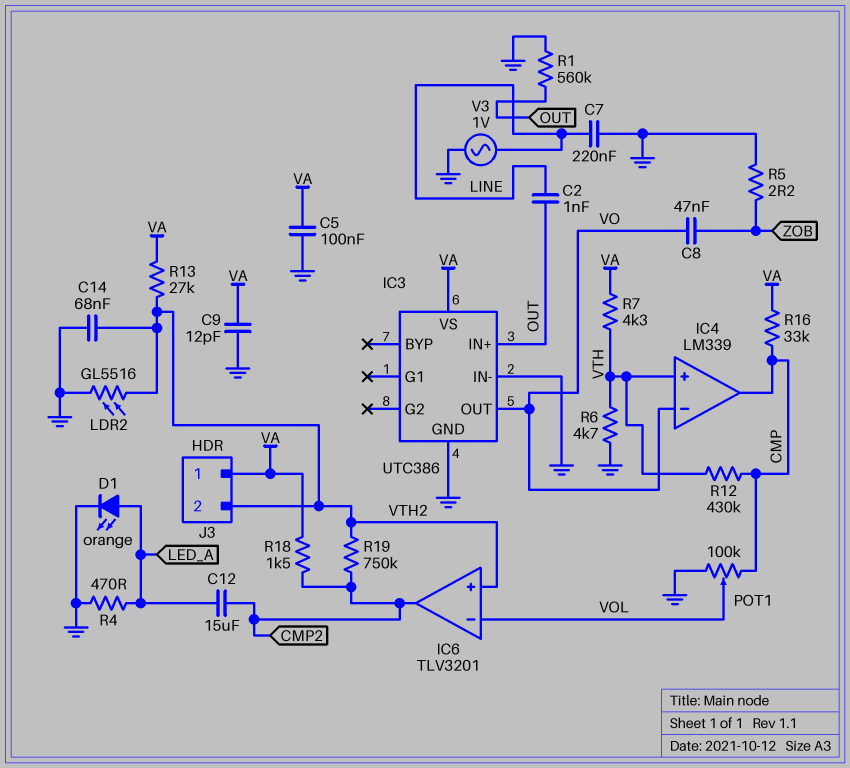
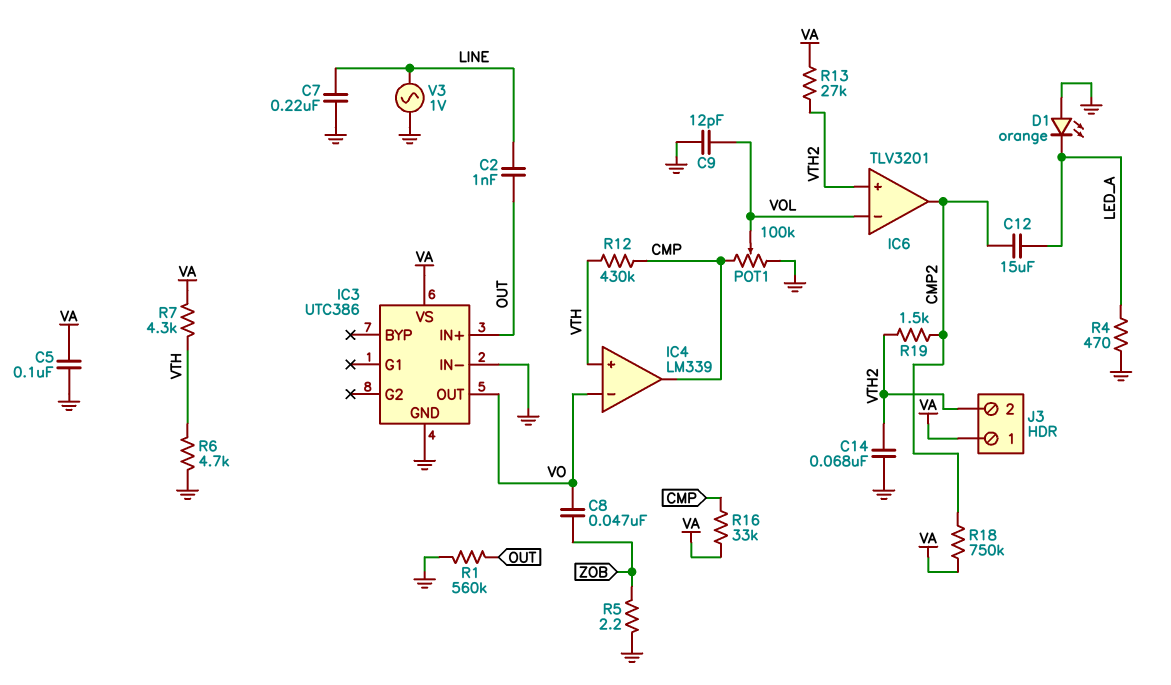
C9: 12pF (GND, VA) -> 12pF (GND, VOL)
D1: LED orange (A LED_A, K GND) -> LED orange (A GND, K LED_A)
LDR2: GL5516 (GND, VTH2) -> none
R18: 1.5k (CMP2, VA) -> 750k (CMP2, VA)
R19: 750k (CMP2, VTH2) -> 1.5k (CMP2, VTH2)

